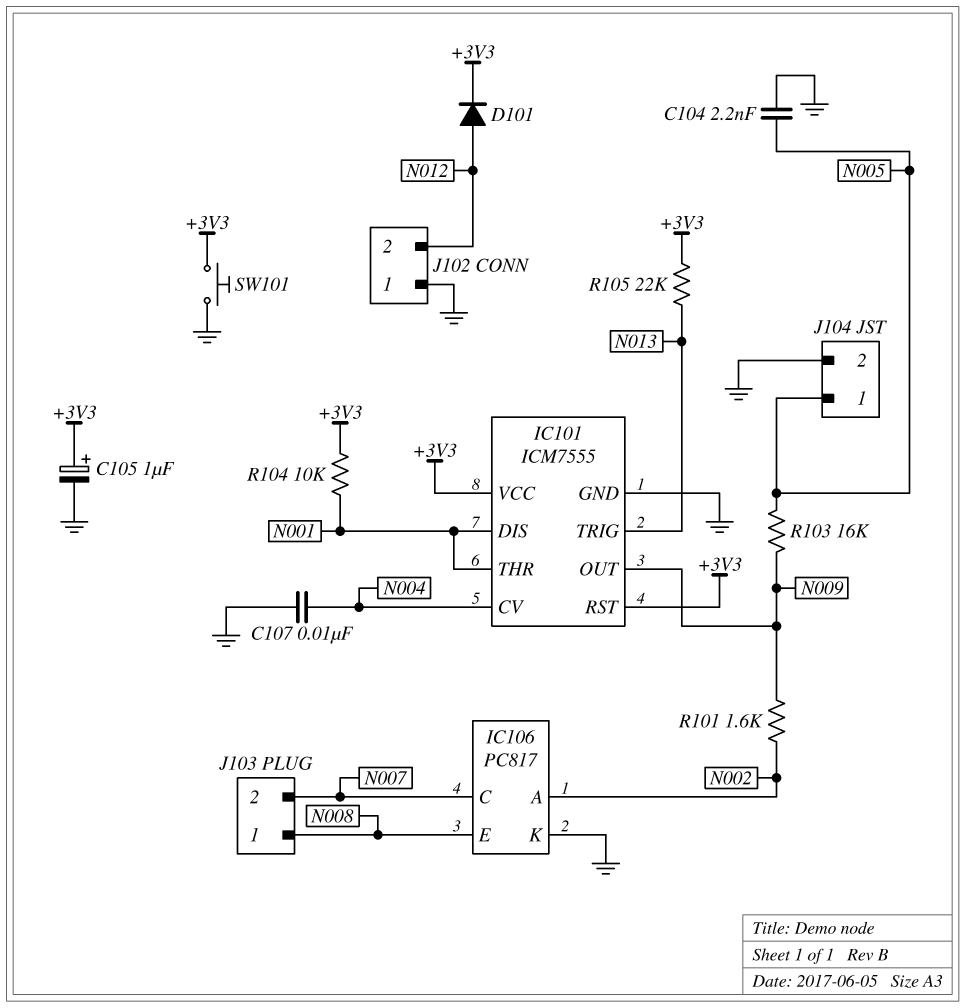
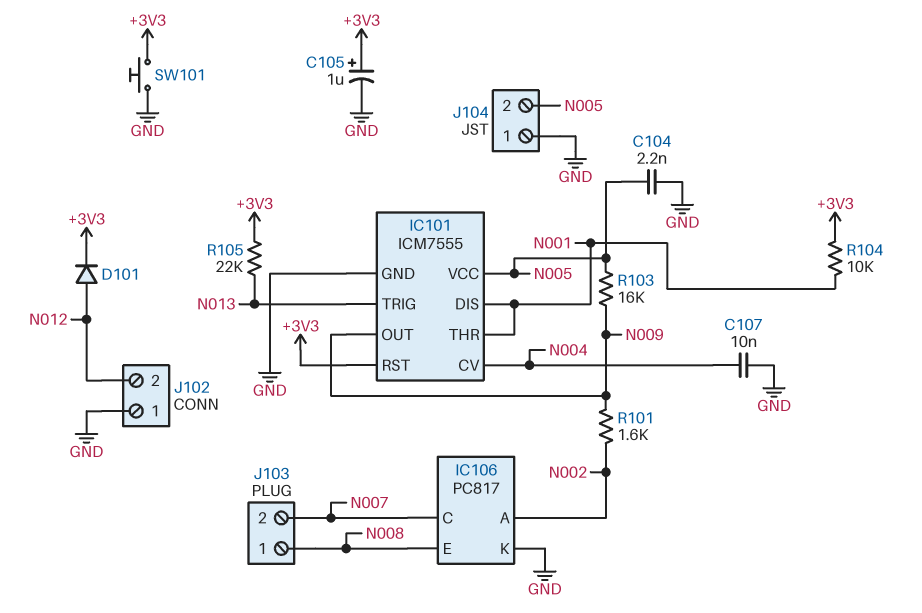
IC101 pin VCC: +3V3 -> N005
J104 pin 1: N005 -> GND
J104 pin 2: GND -> N005

